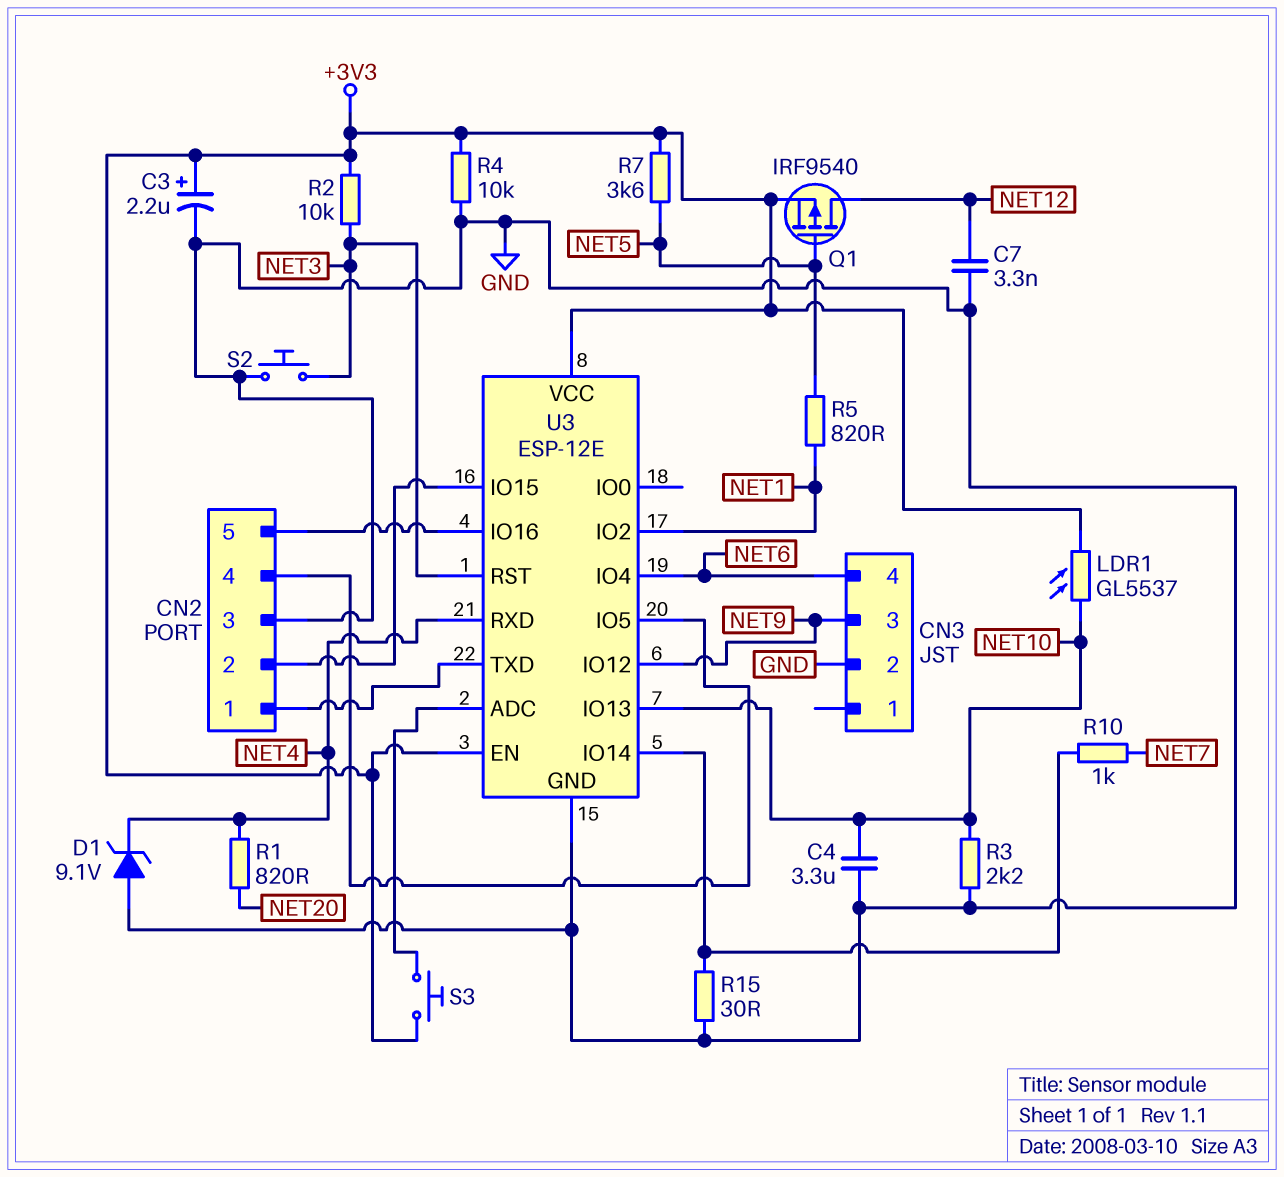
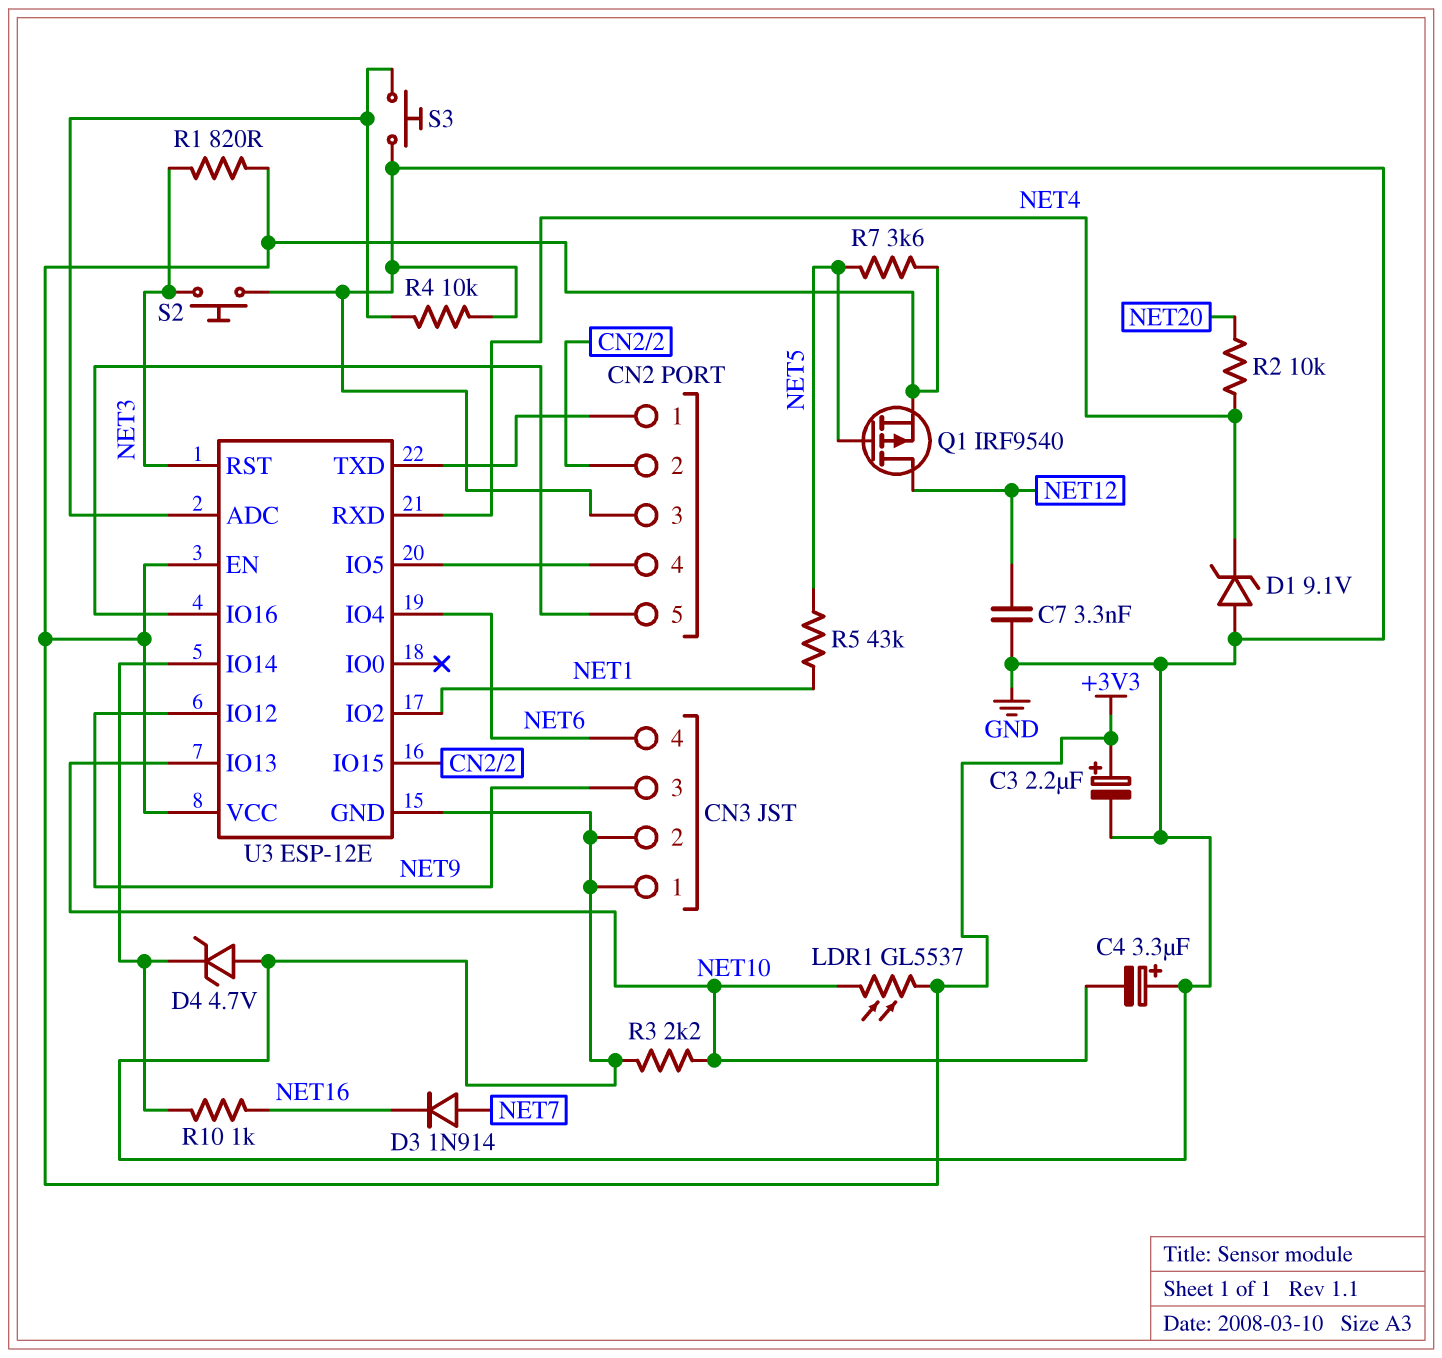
C4: 3.3uF (GND, NET10) -> 3.3uF (plus GND, minus NET10)
CN3 pin 1: none -> GND
D3: none -> diode 1N914 (A NET7, K NET16)
D4: none -> zener 4.7V (A GND, K U3/IO14)
R1: 820 (NET4, NET20) -> 820 (+3V3, NET3)
R2: 10k (+3V3, NET3) -> 10k (NET4, NET20)
R4: 10k (+3V3, GND) -> 10k (GND, U3/ADC)
R5: 820 (NET1, NET5) -> 43k (NET1, NET5)
R10: 1k (NET7, U3/IO14) -> 1k (NET16, U3/IO14)
R15: 30 (GND, U3/IO14) -> none
S3: button (+3V3, U3/ADC) -> button (GND, U3/ADC)

